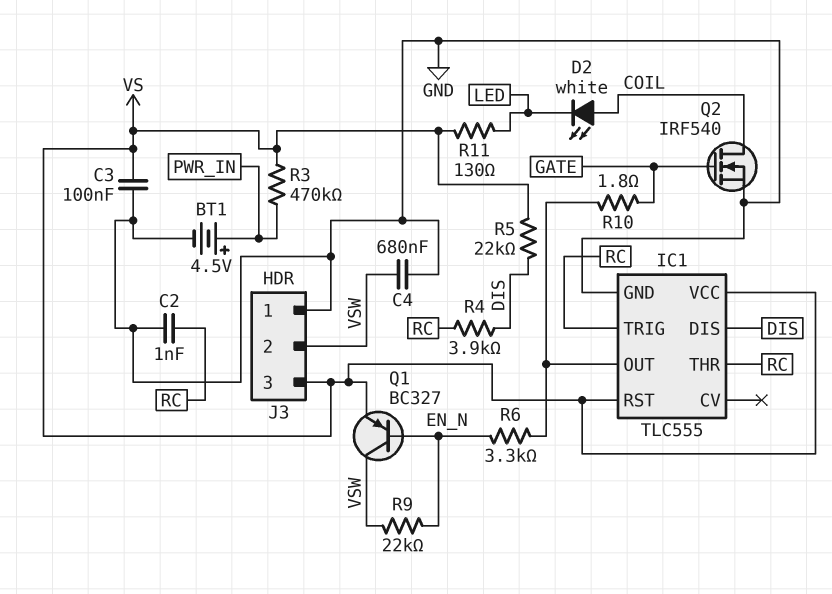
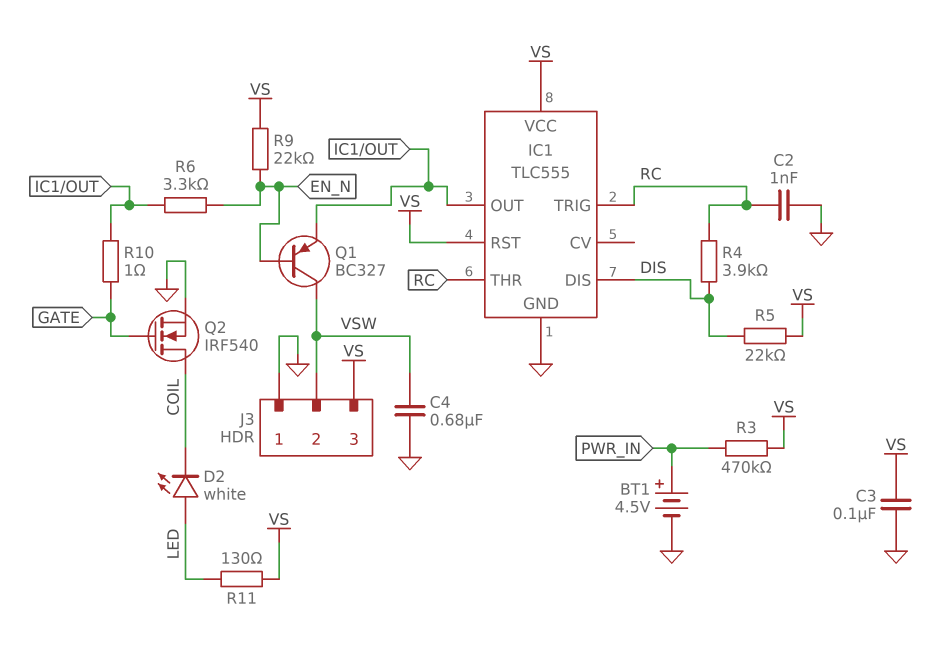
D2: LED white (A COIL, K LED) -> LED white (A LED, K COIL)
Q1: PNP BC327 (B EN_N, C VSW, E VS) -> PNP BC327 (B EN_N, C VSW, E IC1/OUT)
R9: 22k (EN_N, VSW) -> 22k (EN_N, VS)
R10: 1.8 (GATE, IC1/OUT) -> 1 (GATE, IC1/OUT)

